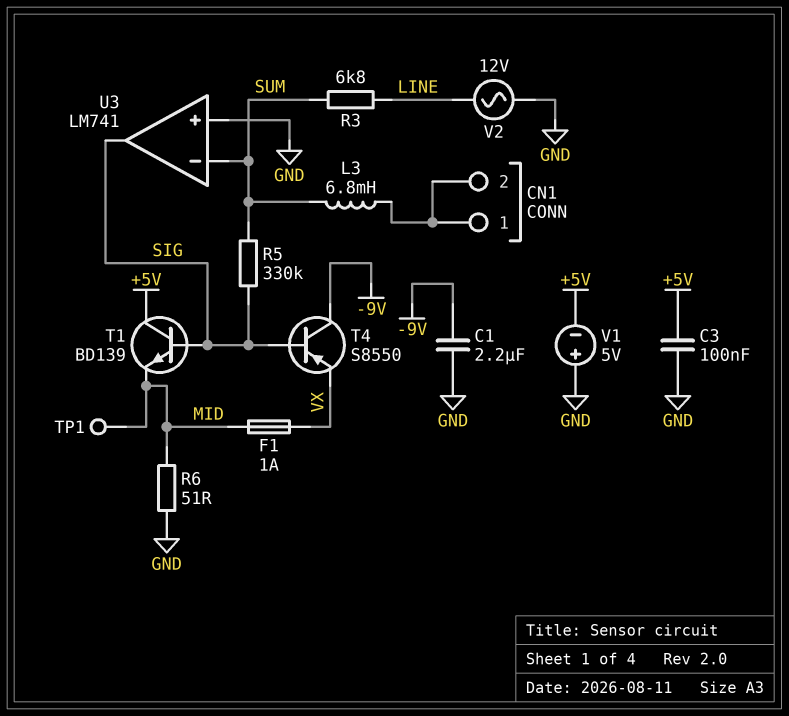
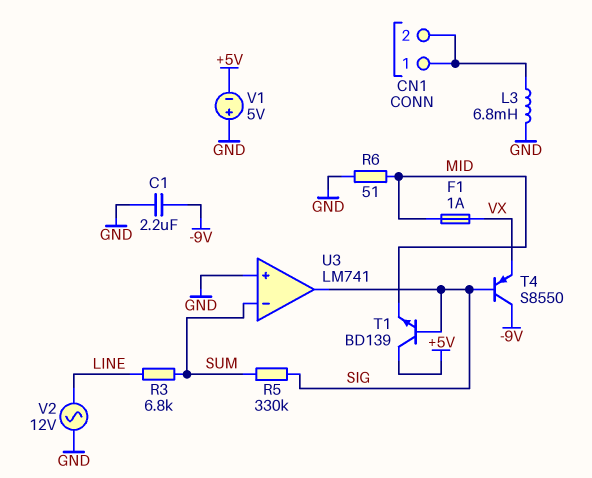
C3: 100nF (+5V, GND) -> none
L3: 6.8mH (CN1/1, SUM) -> 6.8mH (CN1/1, GND)
TP1: test point (MID) -> none

